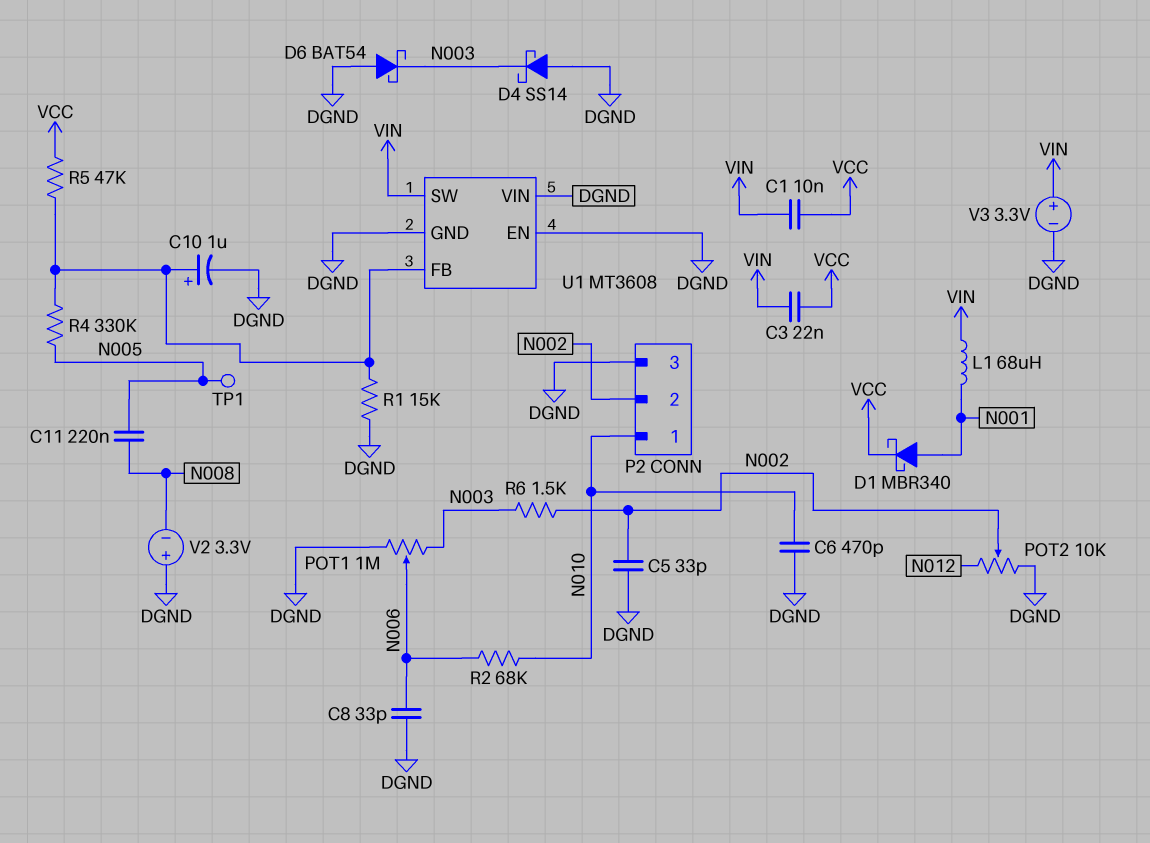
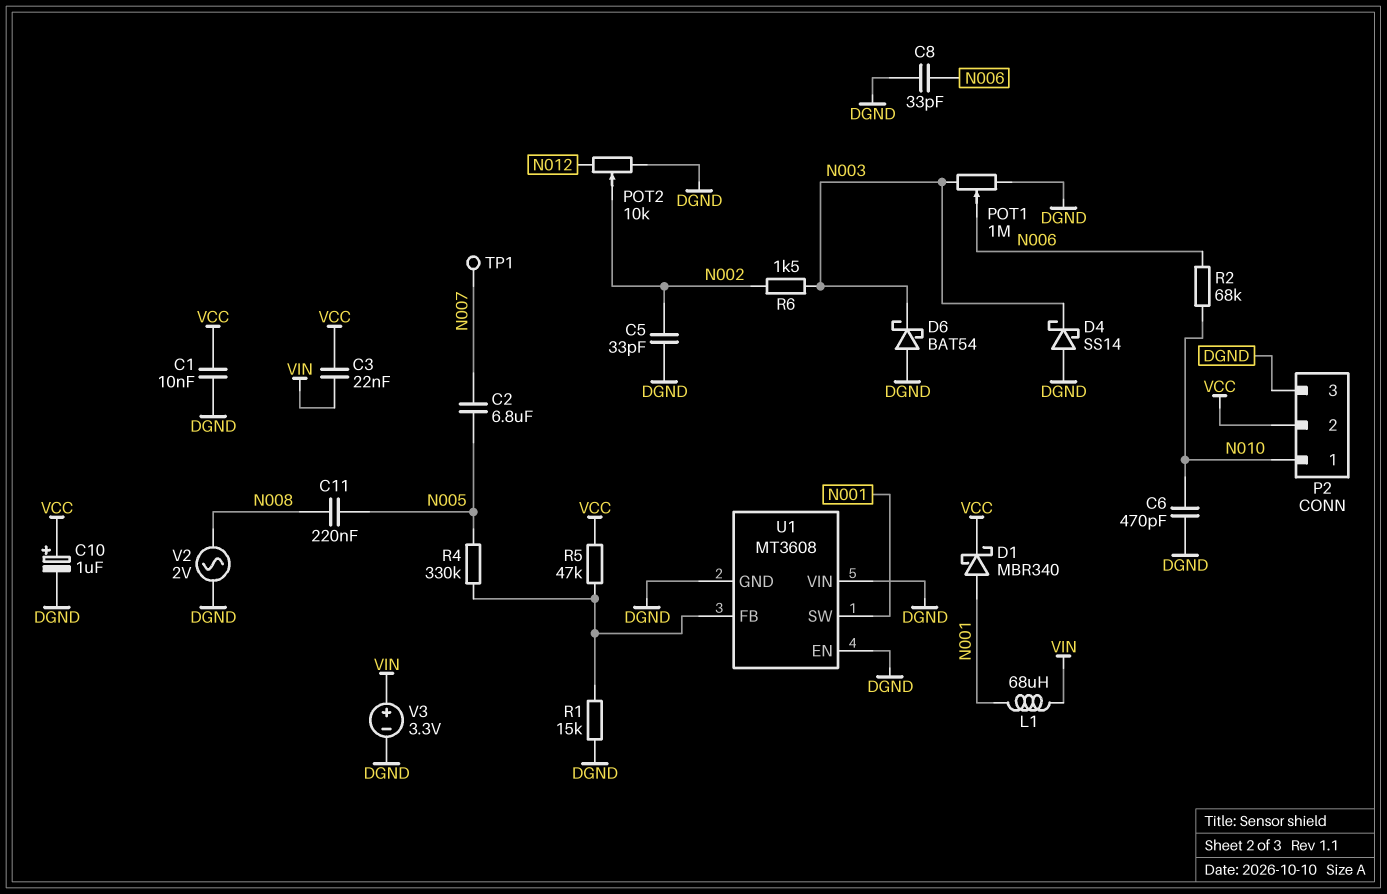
C1: 10nF (VCC, VIN) -> 10nF (DGND, VCC)
C2: none -> 6.8uF (N005, N007)
C10: 1uF (plus U1/FB, minus DGND) -> 1uF (plus VCC, minus DGND)
P2 pin 2: N002 -> VCC
TP1: test point (N005) -> test point (N007)
U1 pin SW: VIN -> N001
V2: 3.3V (plus DGND, minus N008) -> AC 2V (DGND, N008)

